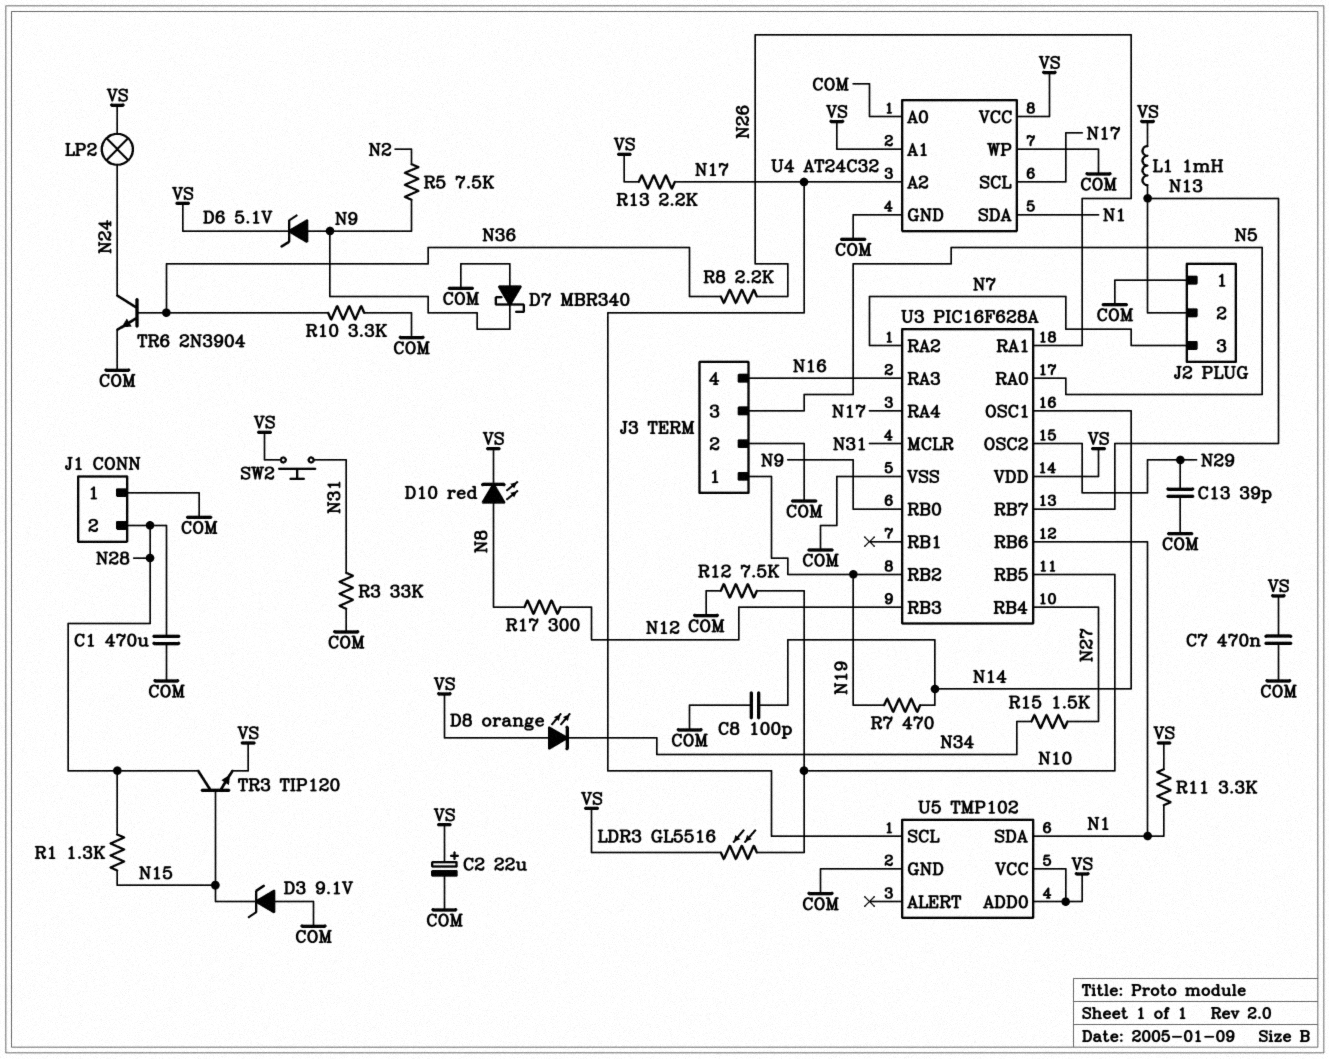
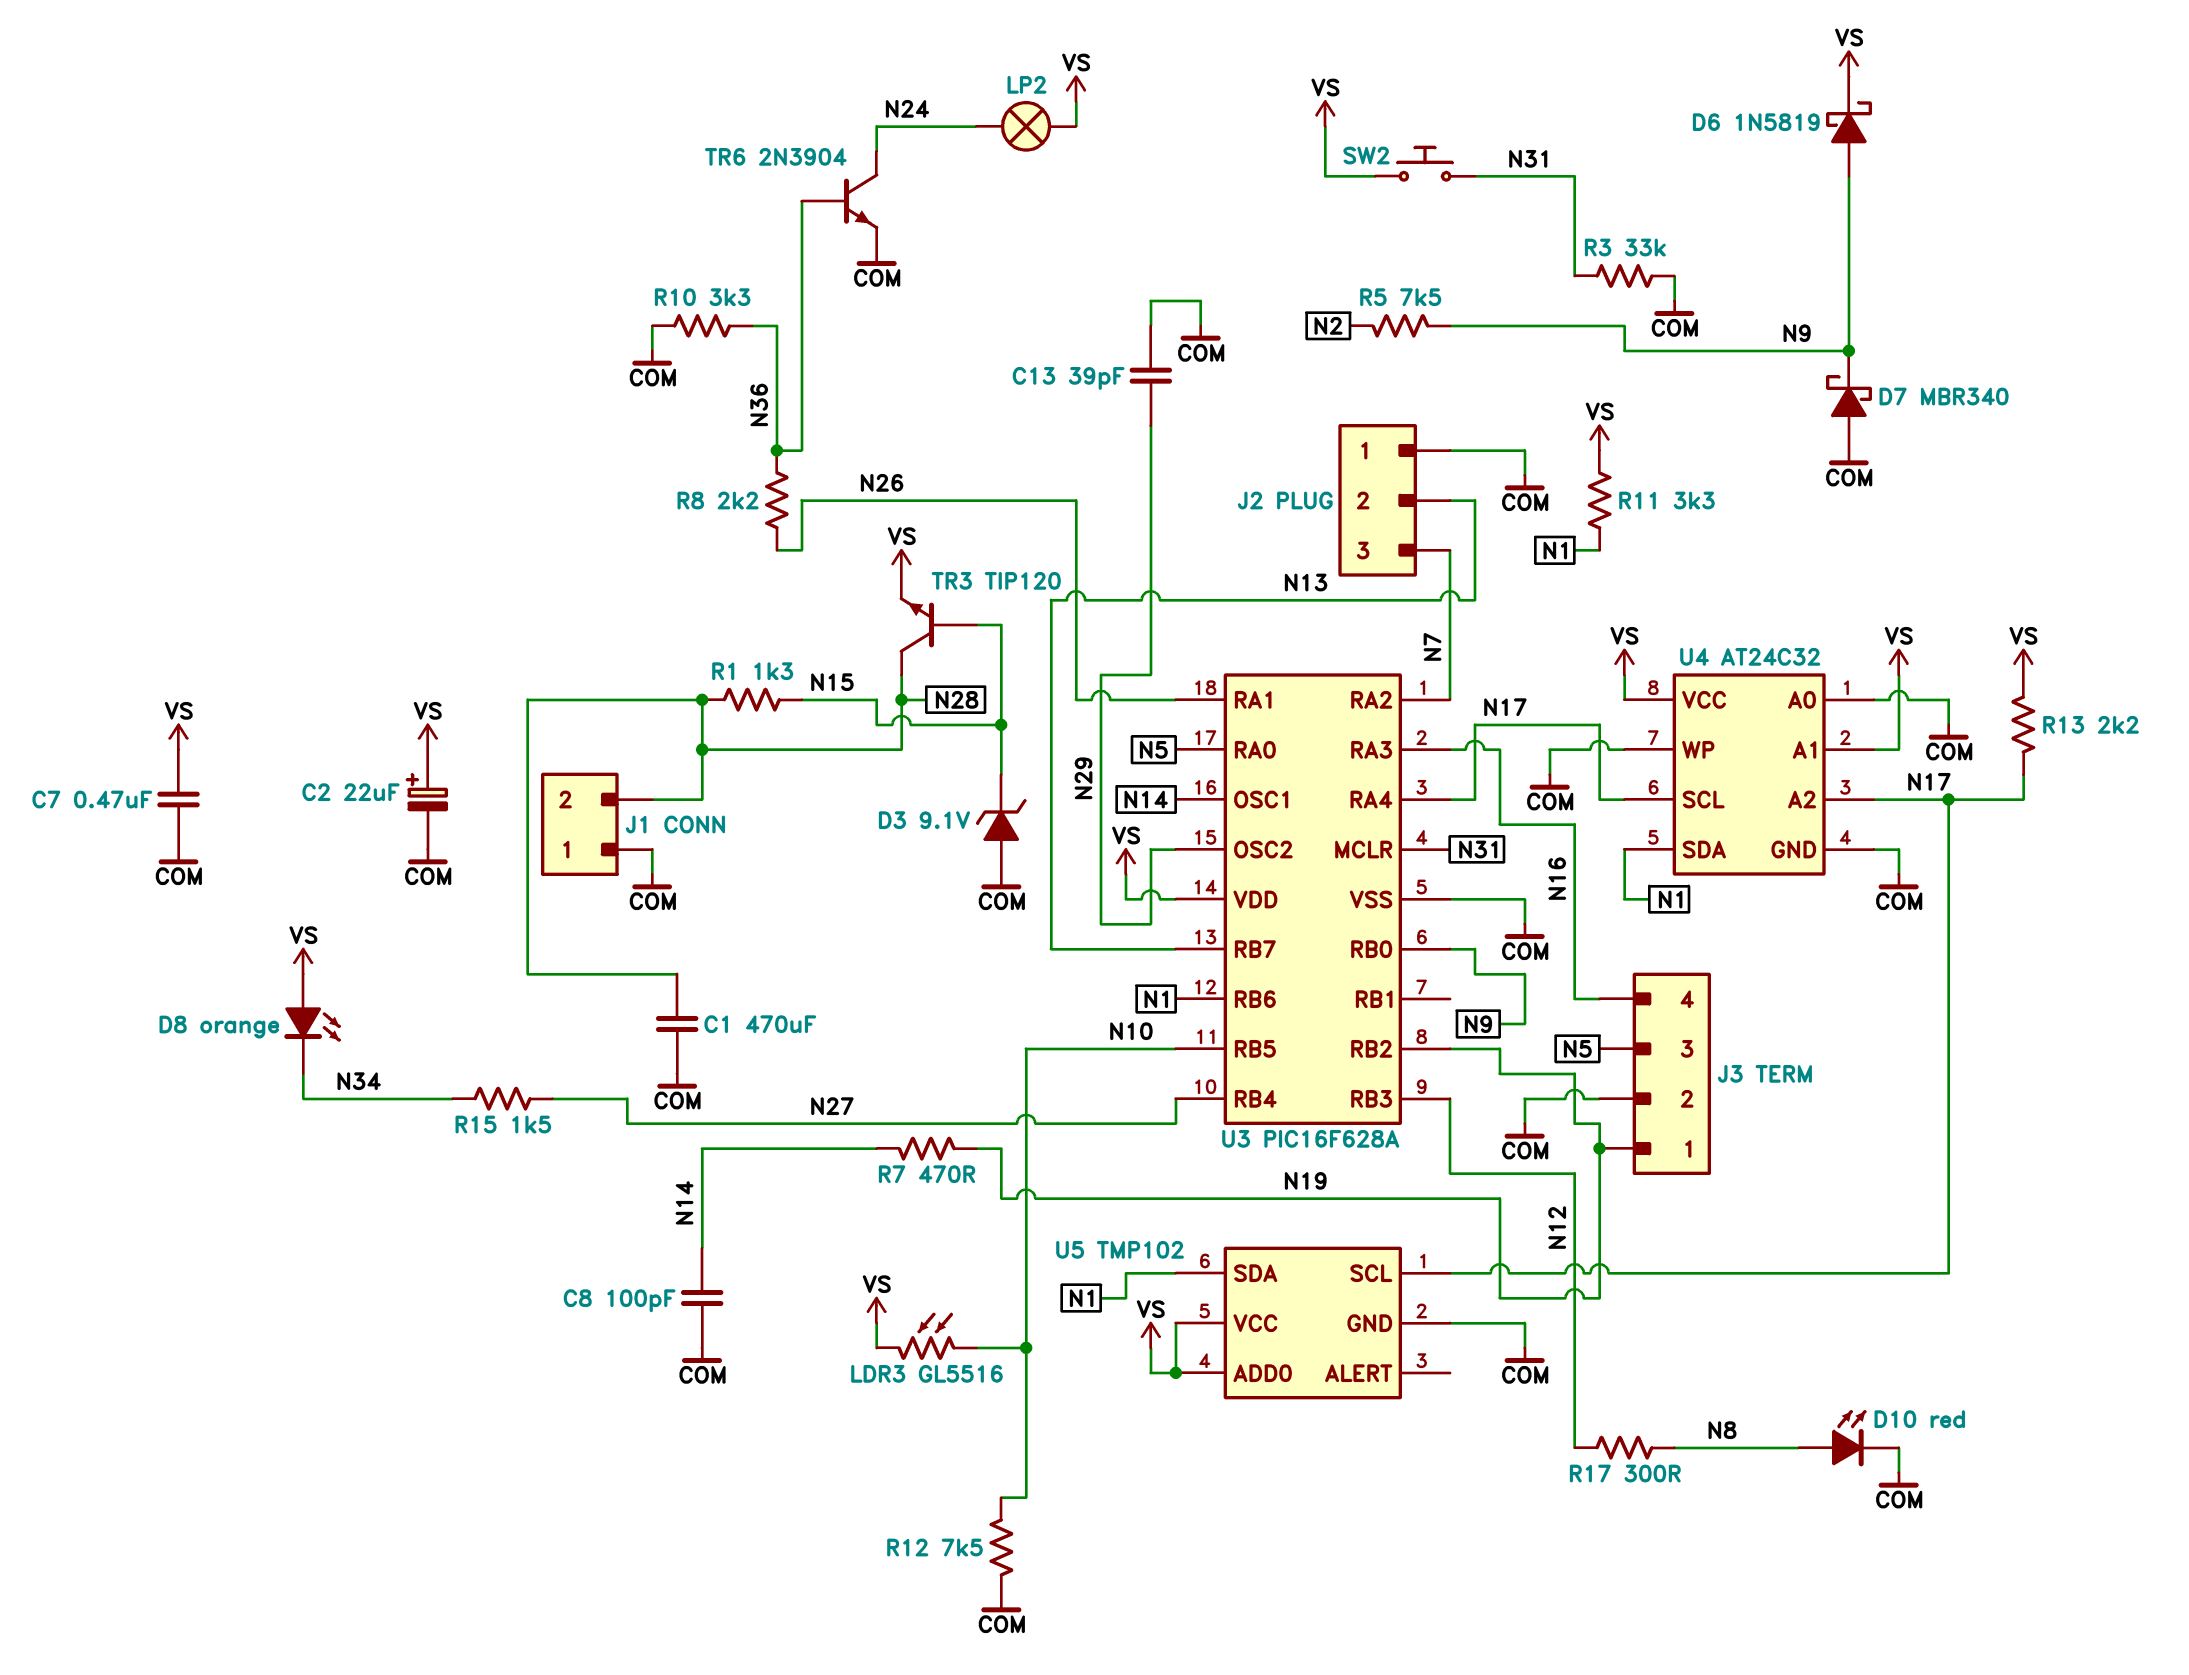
D6: zener 5.1V (A N9, K VS) -> schottky 1N5819 (A N9, K VS)
D10: LED red (A N8, K VS) -> LED red (A N8, K COM)
L1: 1mH (N13, VS) -> none

